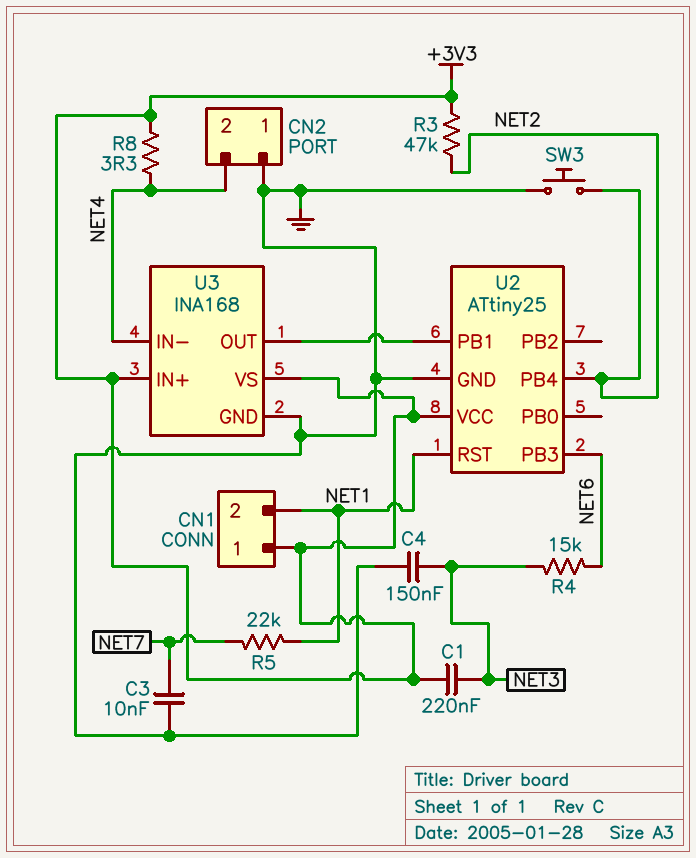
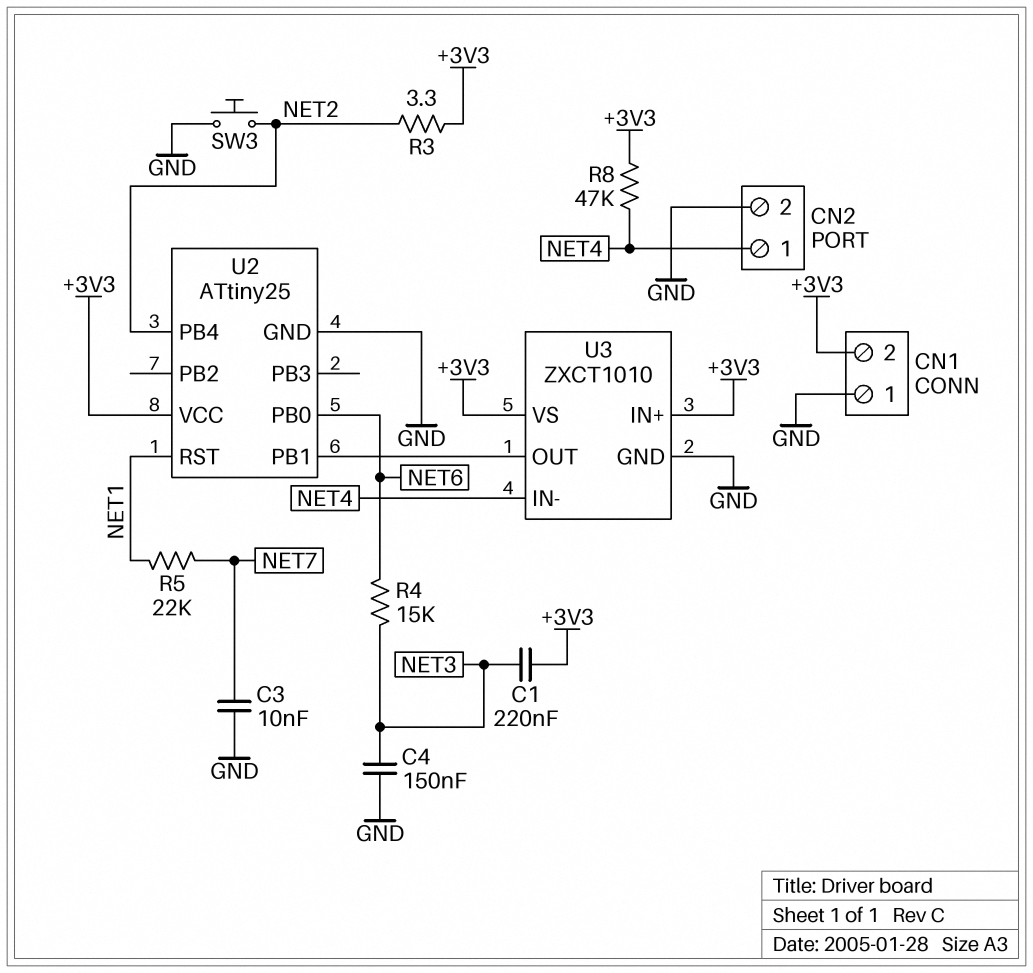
CN1 pin 1: +3V3 -> GND
CN1 pin 2: NET1 -> +3V3
CN2 pin 1: GND -> NET4
CN2 pin 2: NET4 -> GND
R3: 47k (+3V3, NET2) -> 3.3 (+3V3, NET2)
R8: 3.3 (+3V3, NET4) -> 47k (+3V3, NET4)
U2 pin PB0: none -> NET6
U2 pin PB3: NET6 -> none
U3: INA168 -> ZXCT1010

